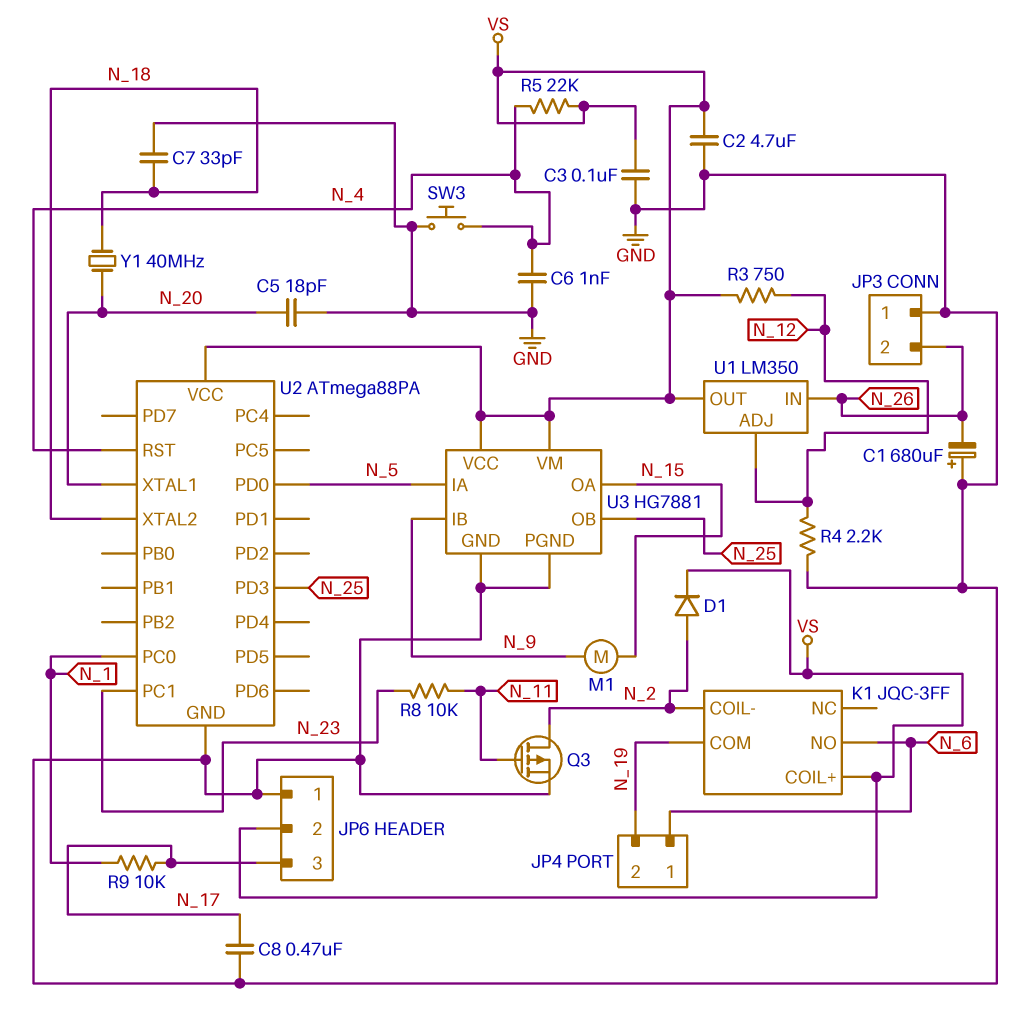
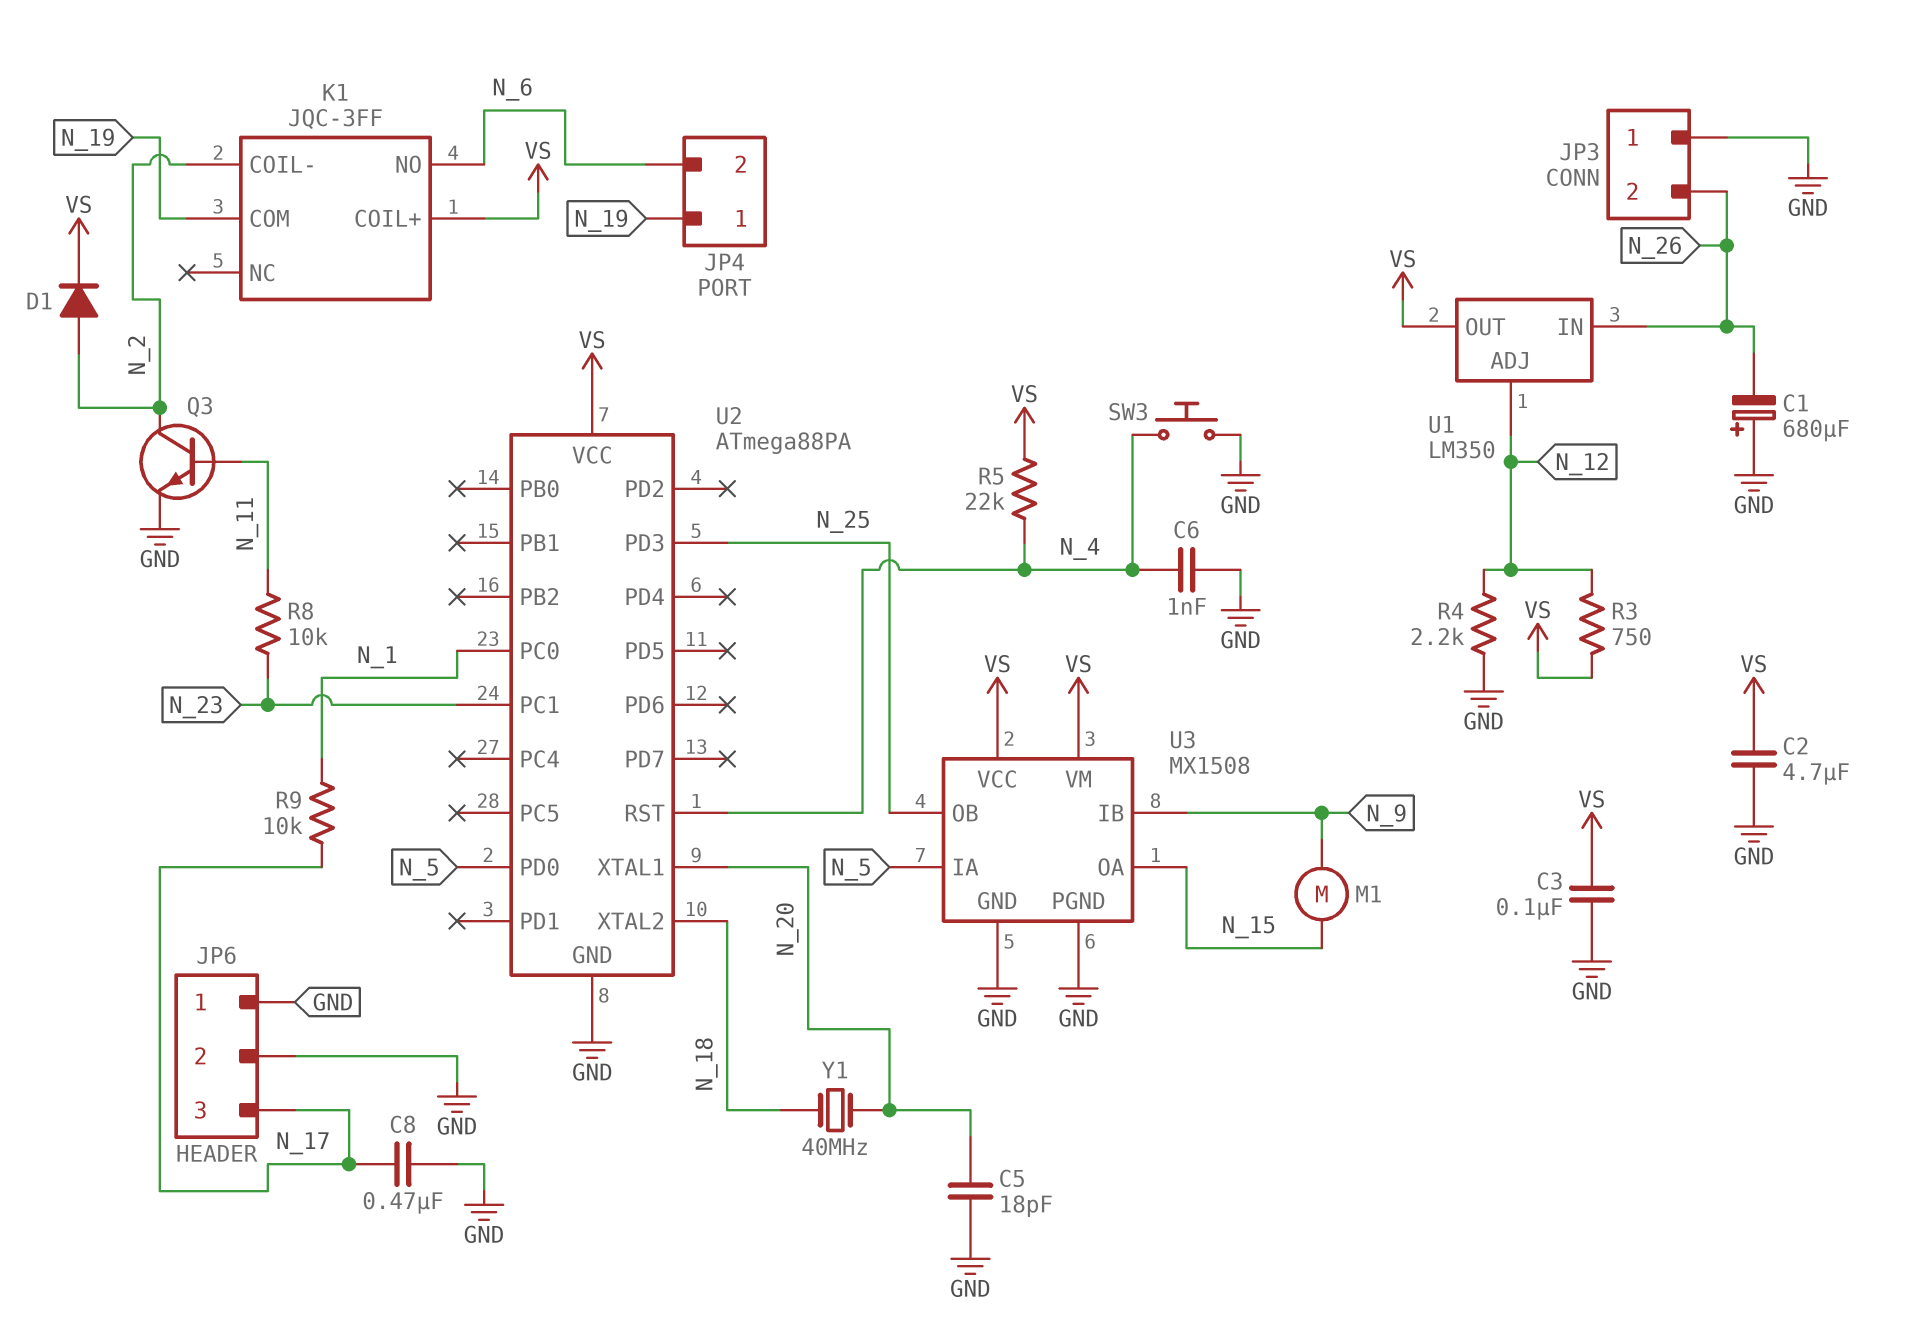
C7: 33pF (GND, N_18) -> none
JP4 pin 1: N_6 -> N_19
JP4 pin 2: N_19 -> N_6
JP6 pin 2: VS -> GND
Q3: PMOS (G N_11, D N_2, S GND) -> NPN (B N_11, C N_2, E GND)
U3: HG7881 -> MX1508

